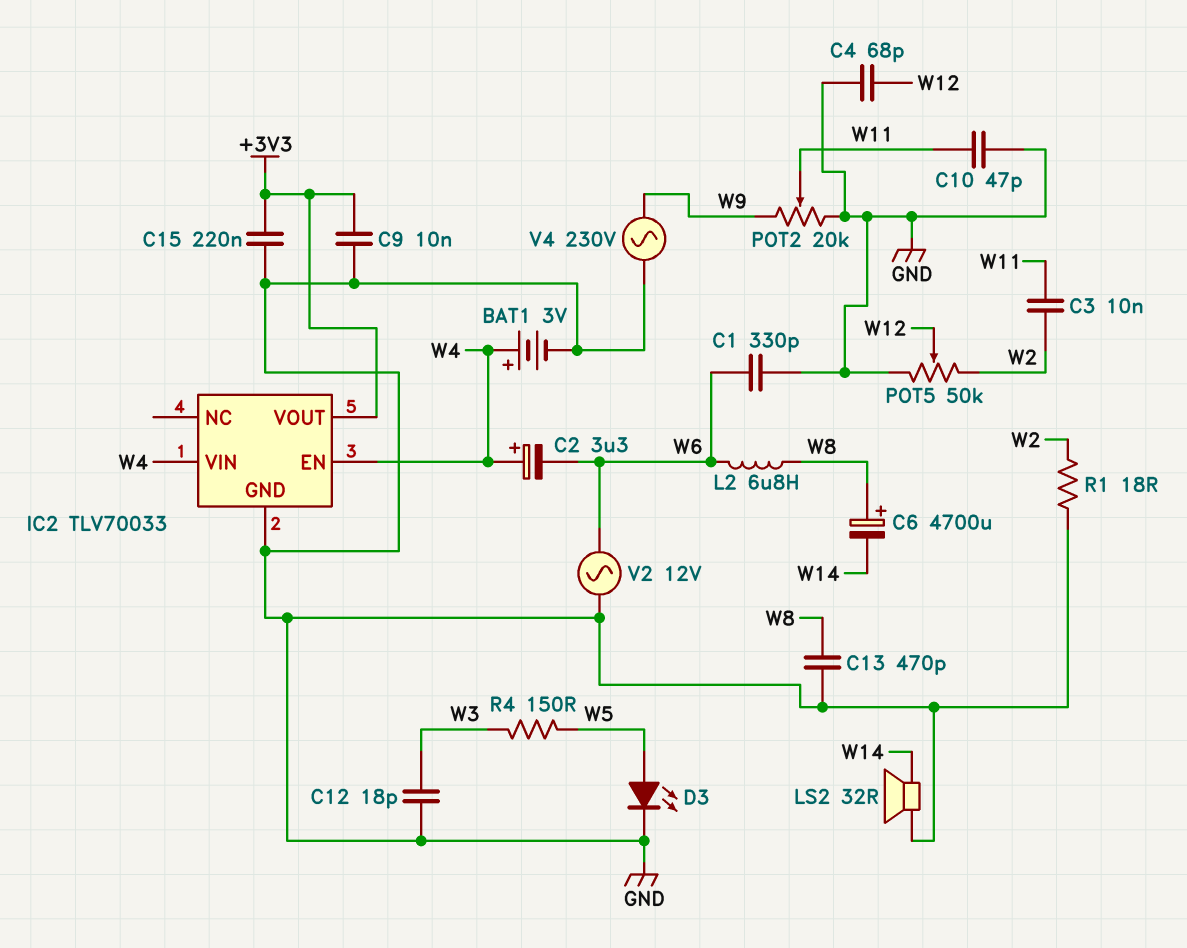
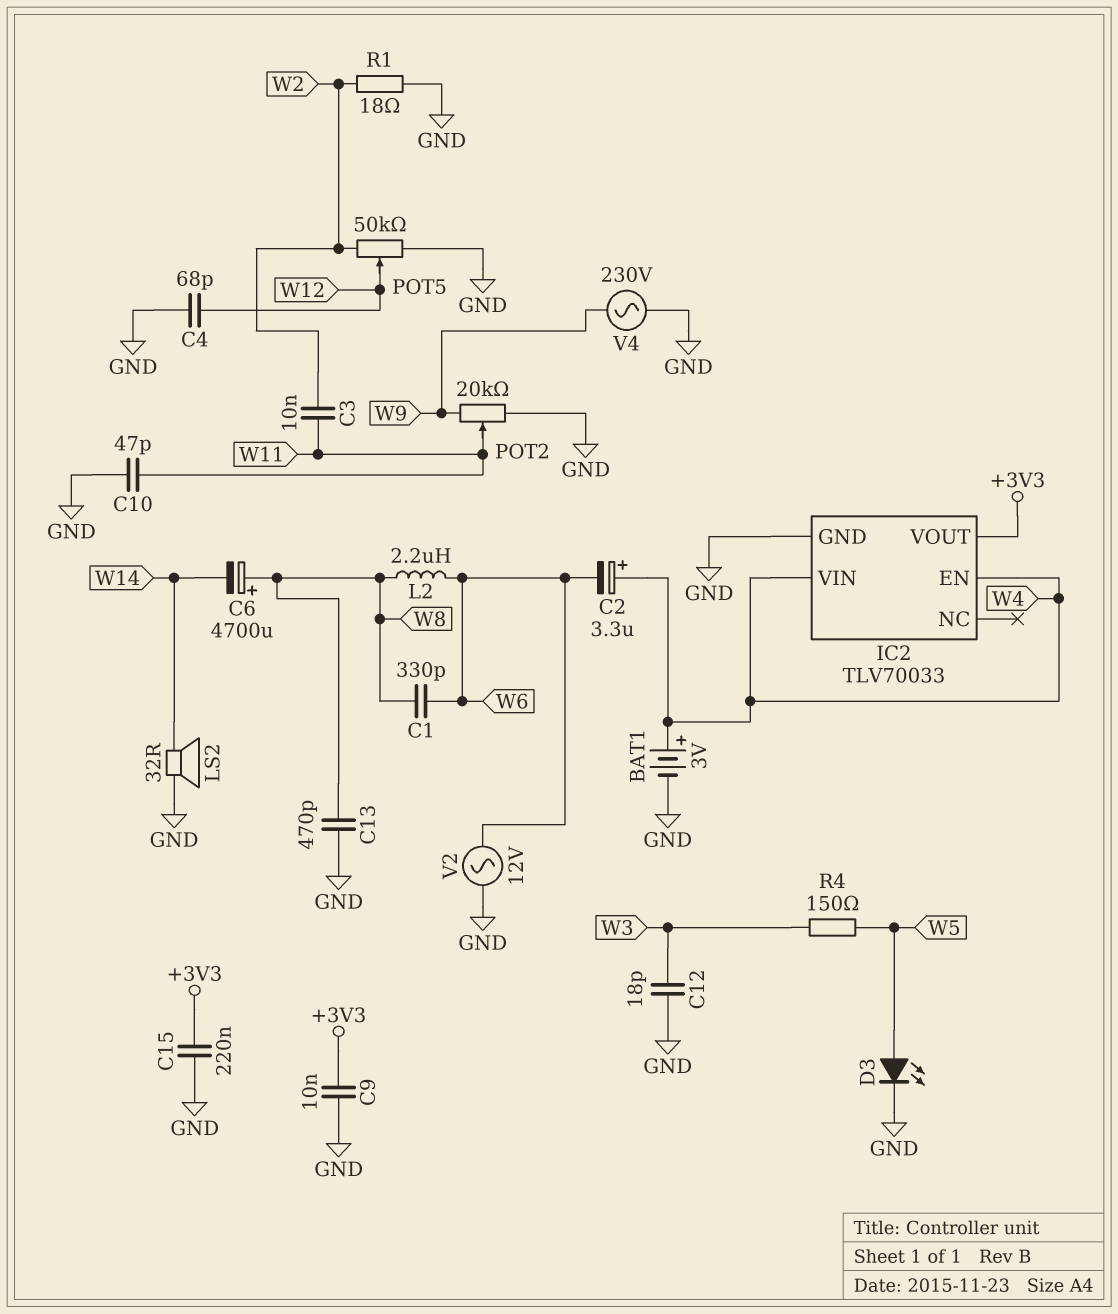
C1: 330pF (GND, W6) -> 330pF (W6, W8)
L2: 6.8uH (W6, W8) -> 2.2uH (W6, W8)

